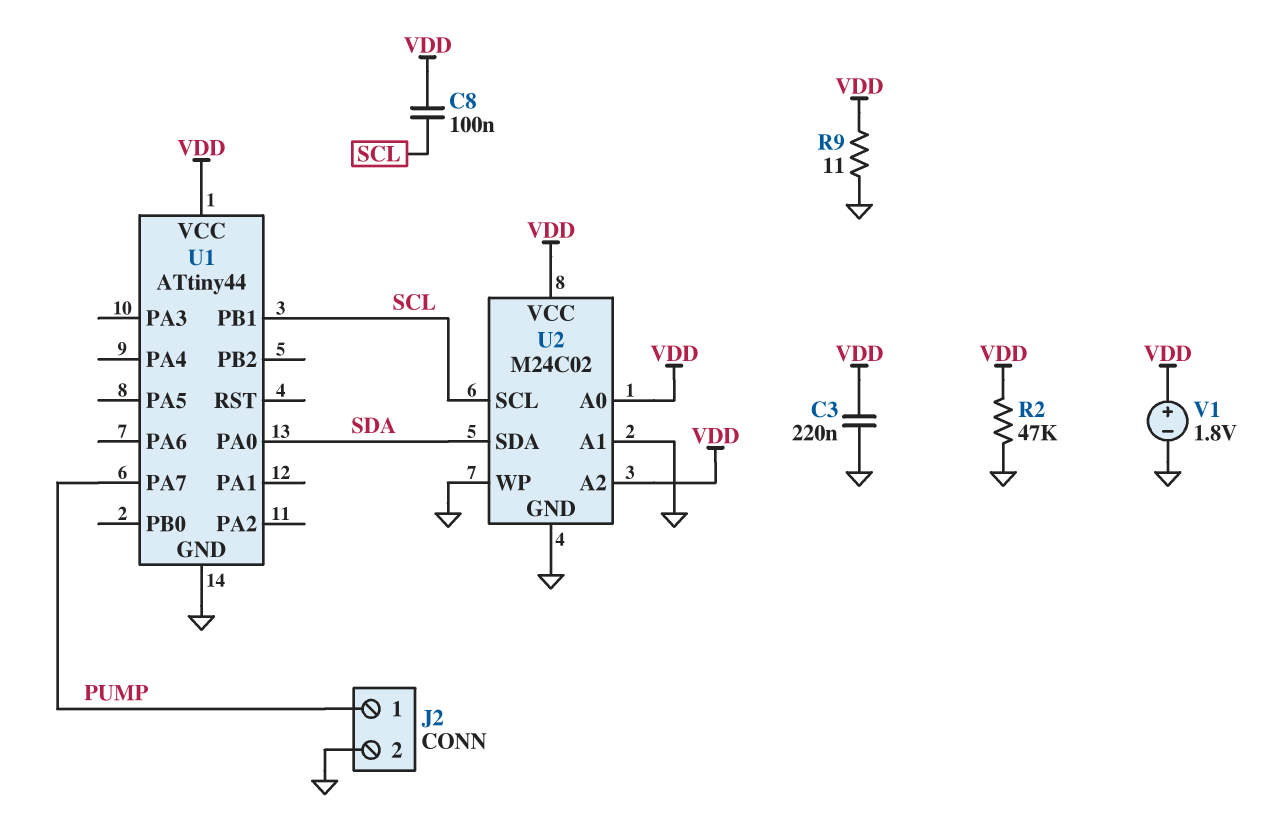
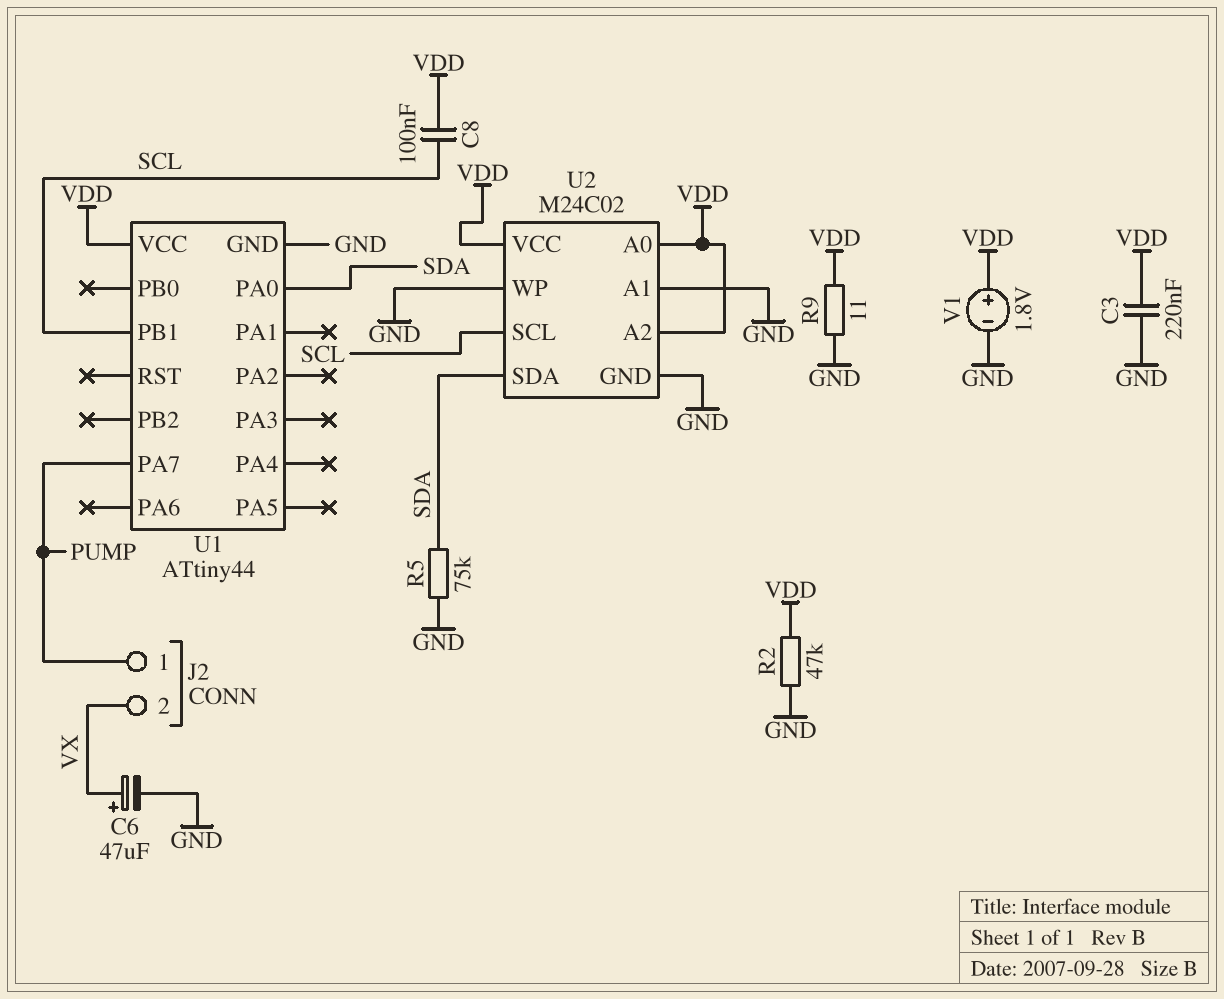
C6: none -> 47uF (plus VX, minus GND)
J2 pin 2: GND -> VX
R5: none -> 75k (GND, SDA)

